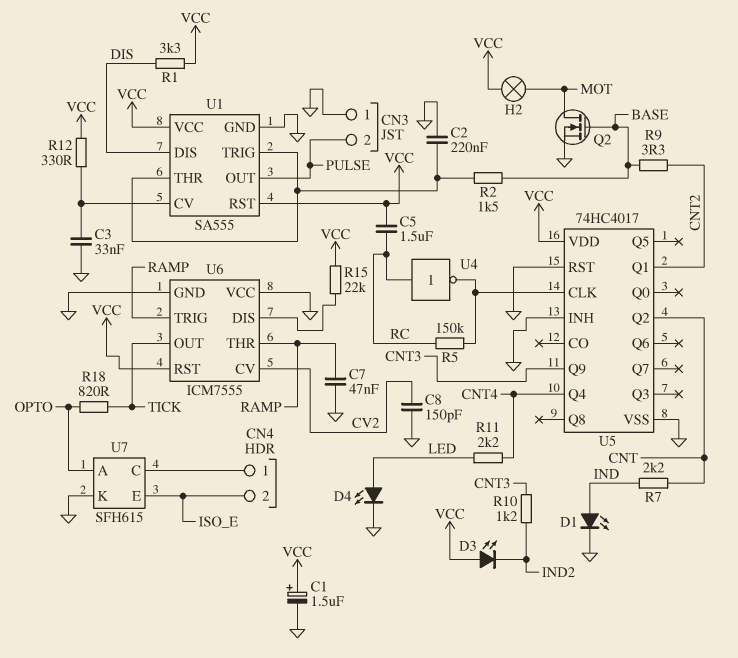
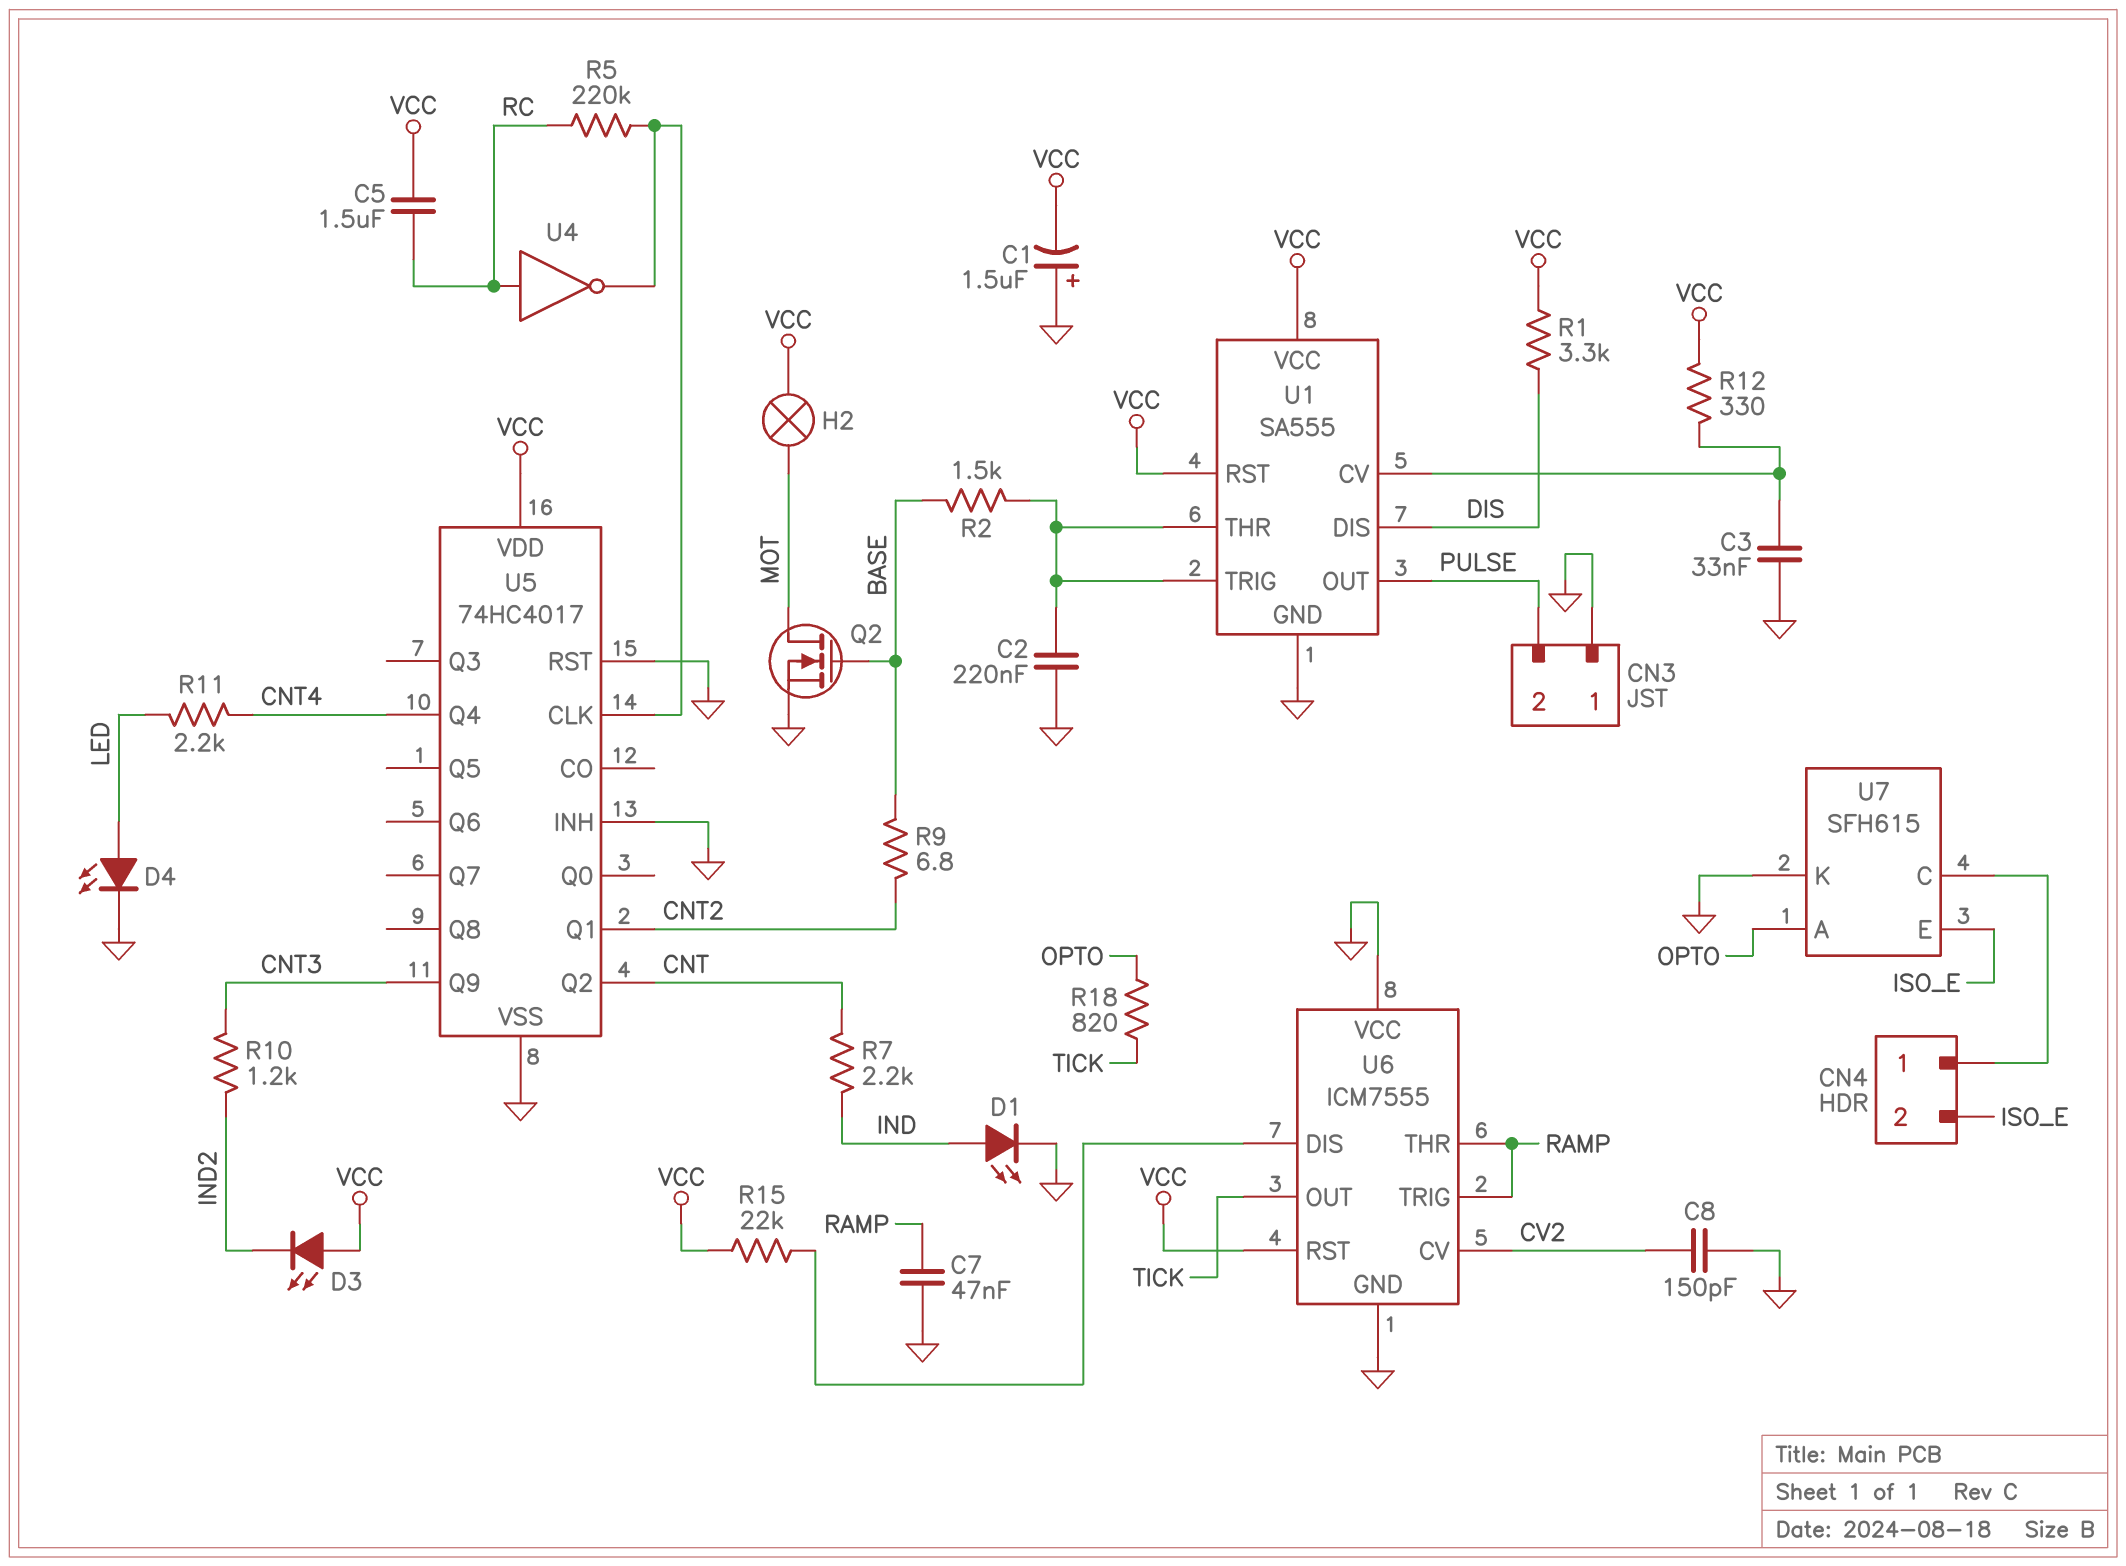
C1: 1.5uF (plus VCC, minus GND) -> 1.5uF (plus GND, minus VCC)
R5: 150k (RC, U5/CLK) -> 220k (RC, U5/CLK)
R9: 3.3 (BASE, CNT2) -> 6.8 (BASE, CNT2)

